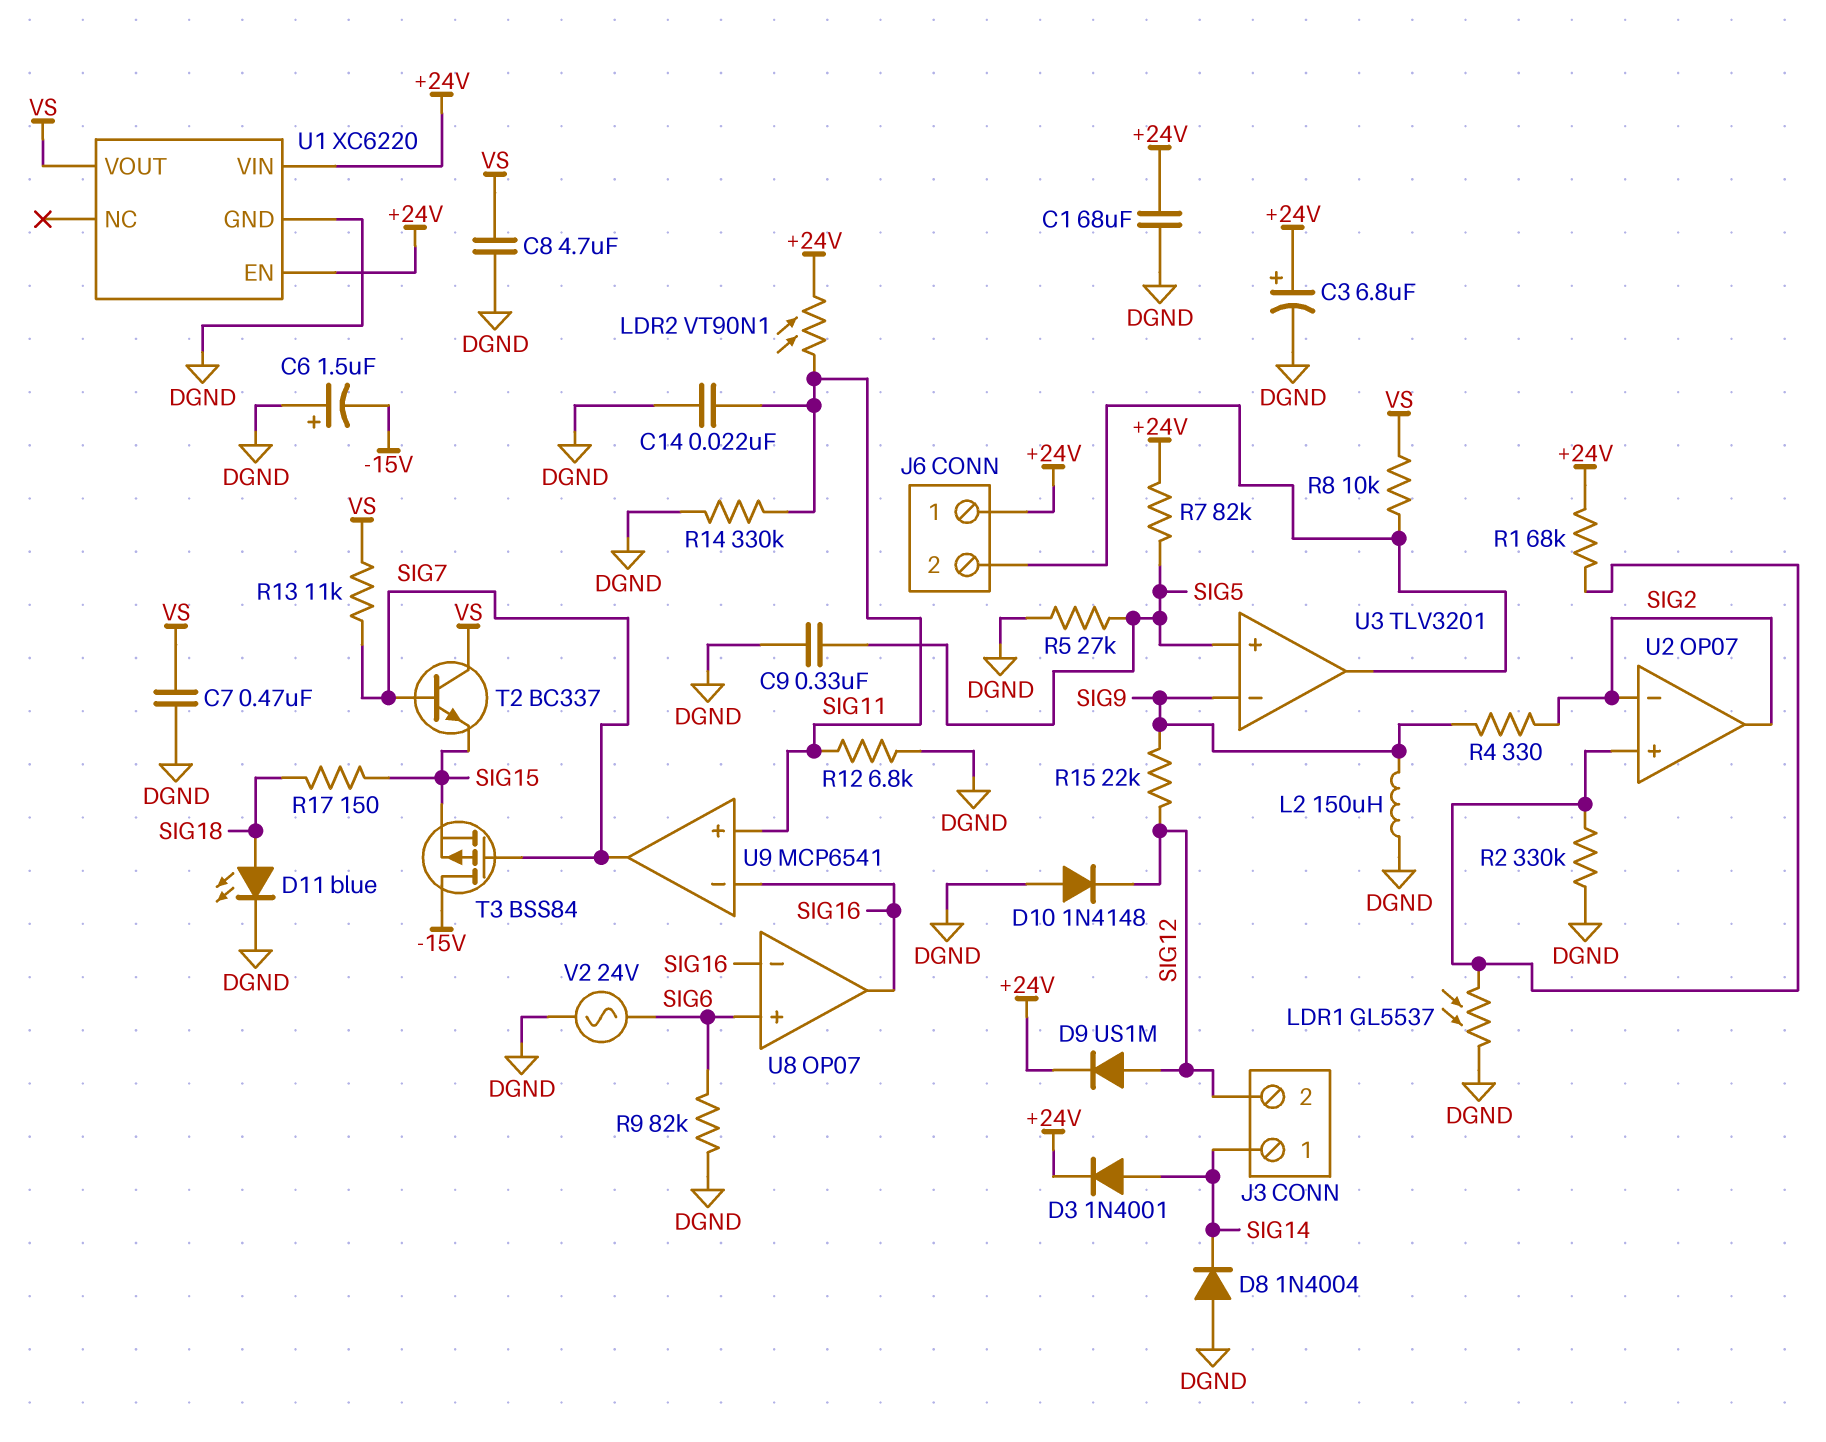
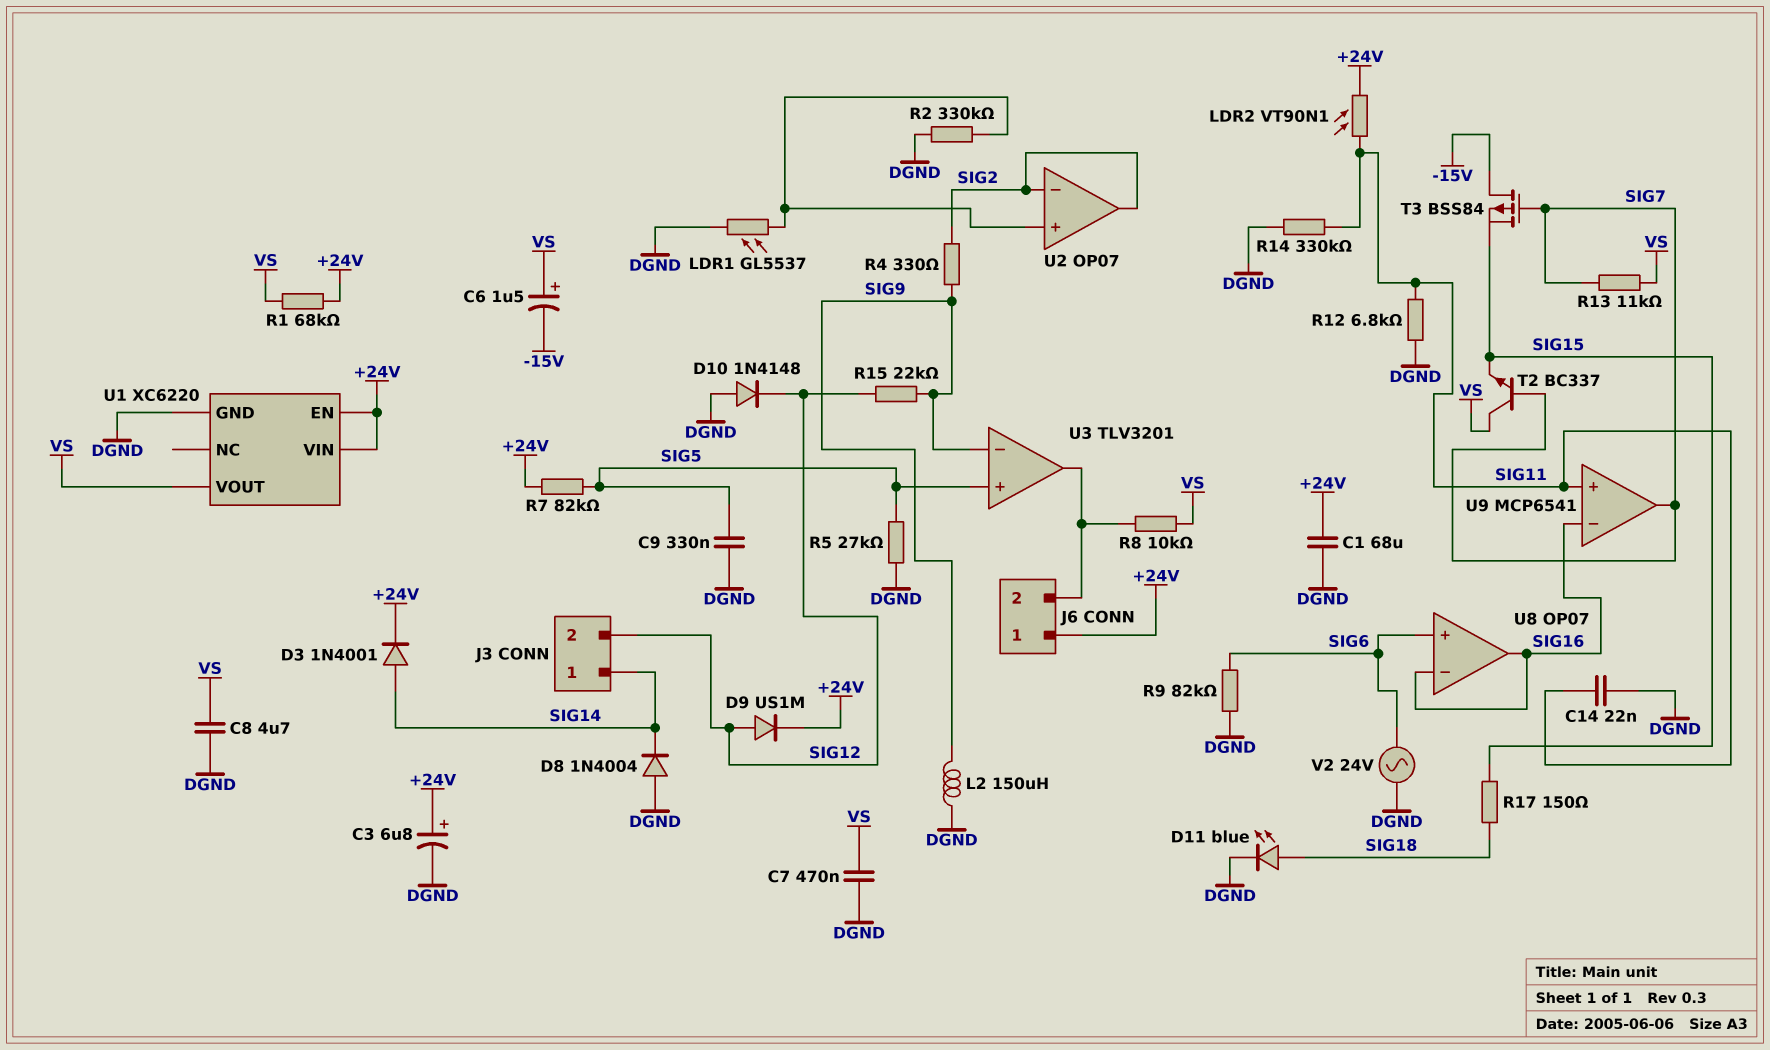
C6: 1.5uF (plus DGND, minus -15V) -> 1.5uF (plus VS, minus -15V)
R1: 68k (+24V, U2/in+) -> 68k (+24V, VS)

